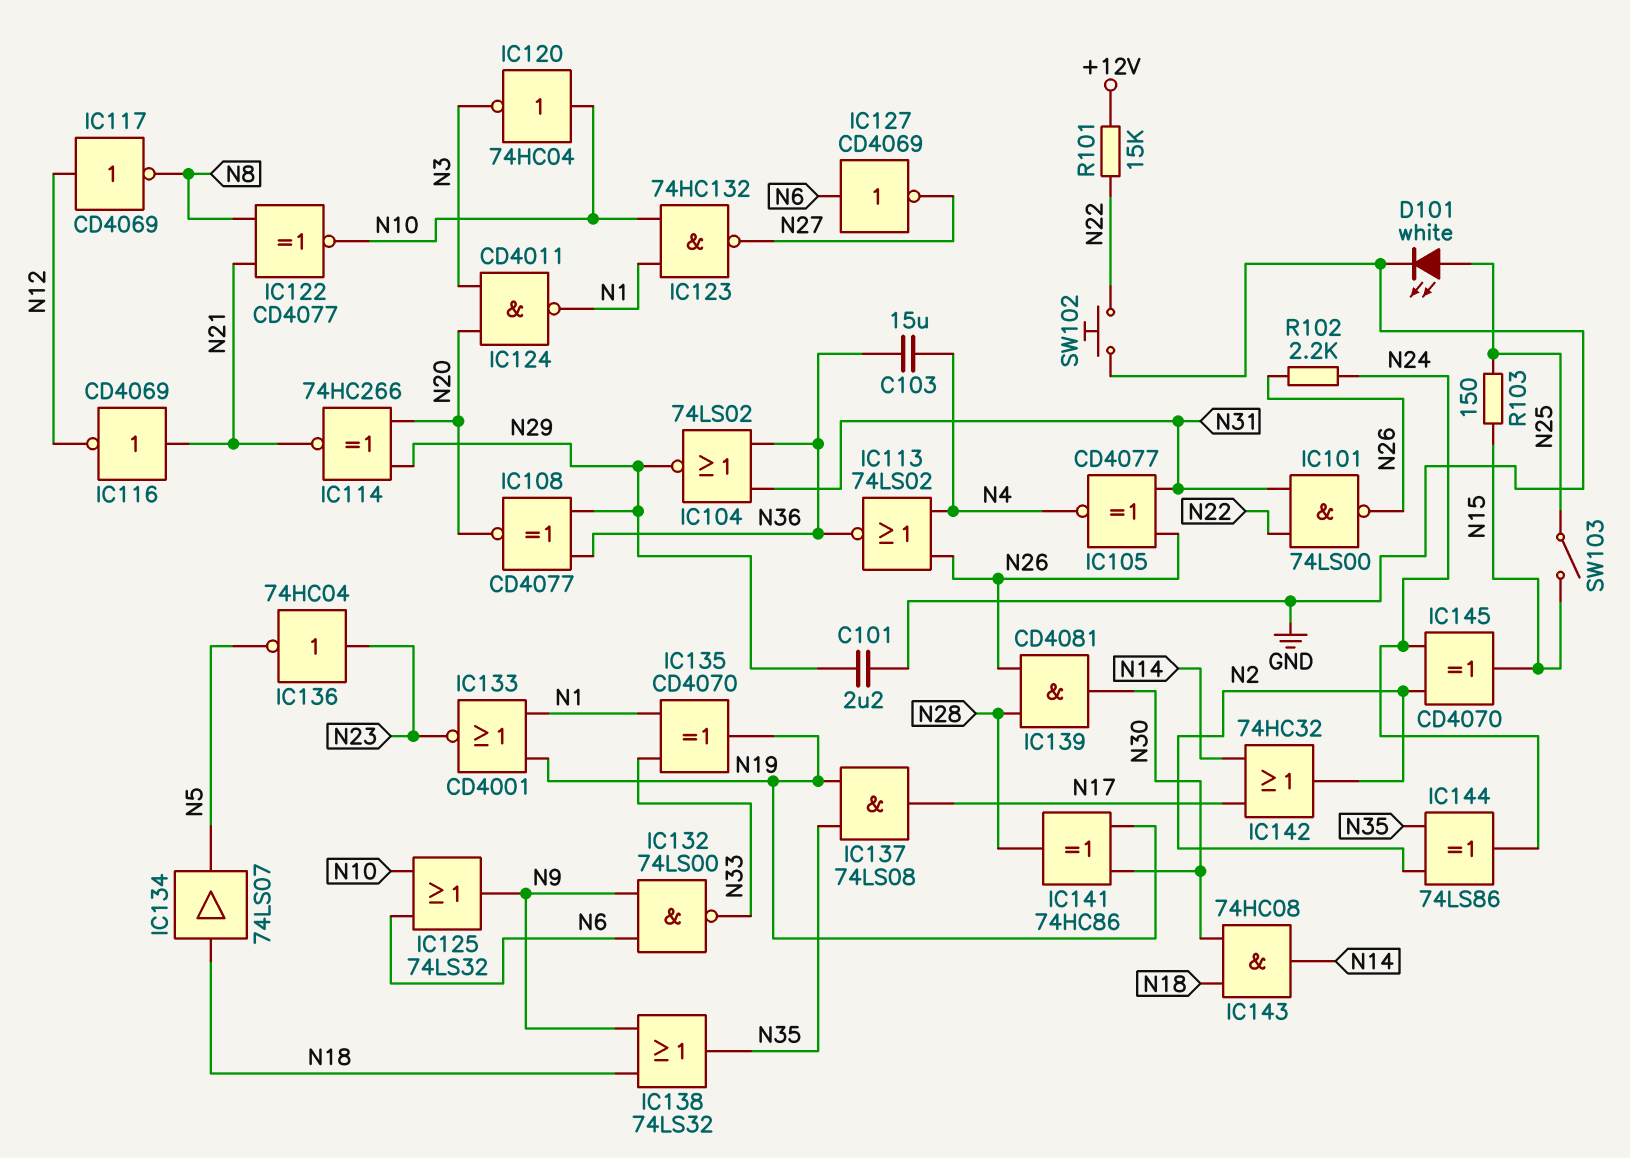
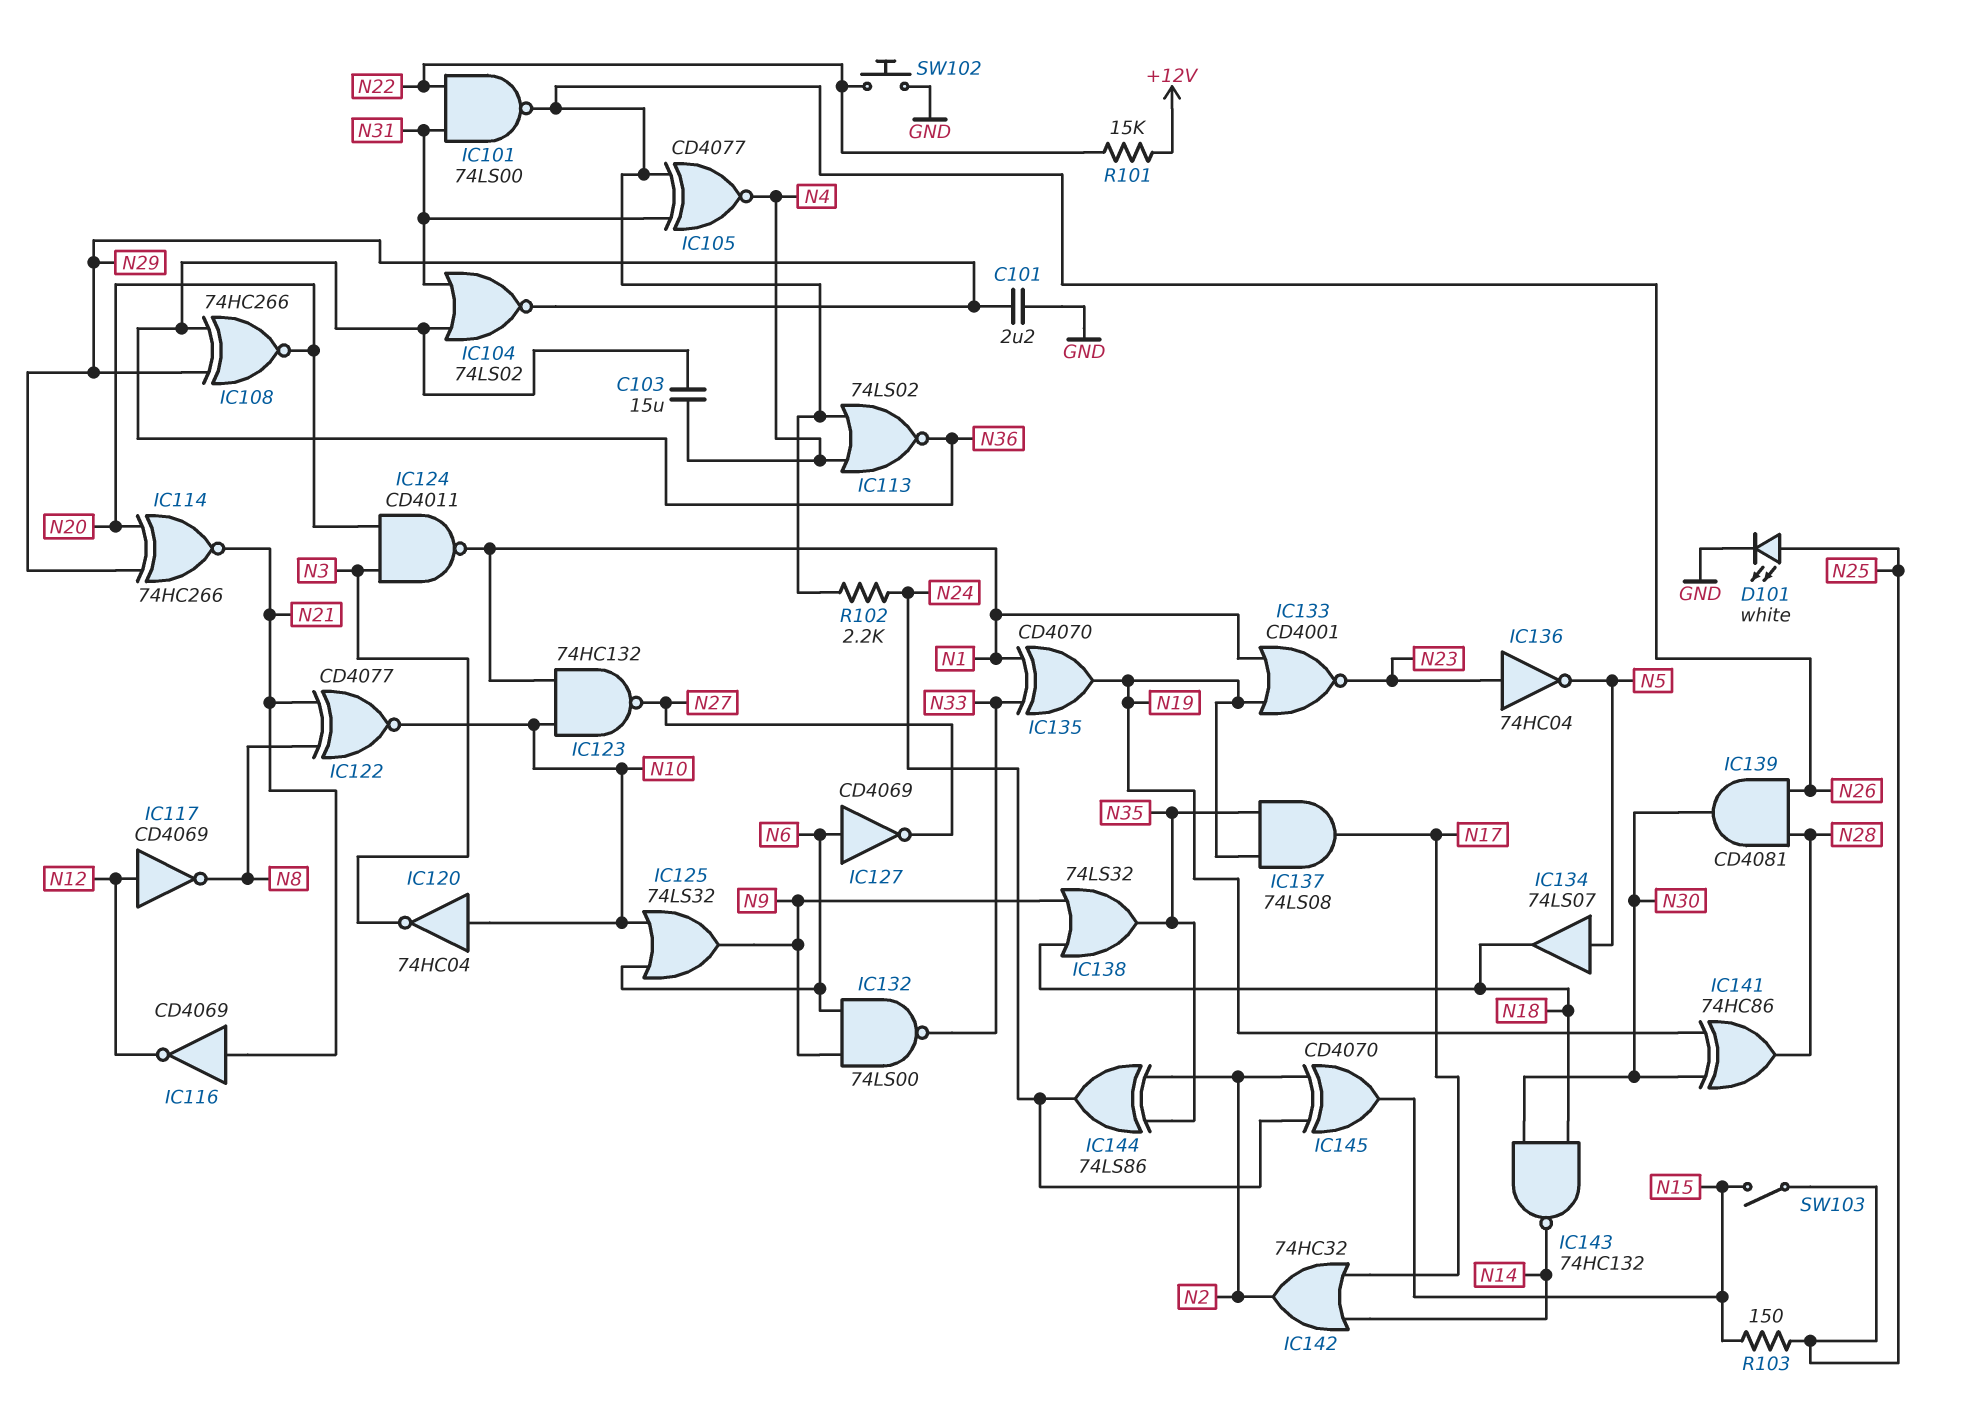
IC108: XNOR CD4077 (in N29, in N36, out N20) -> XNOR 74HC266 (in N29, in N36, out N20)
IC134: buffer 74LS07 (in N18, out N5) -> buffer 74LS07 (in N5, out N18)
IC143: AND 74HC08 (in N18, in N30, out N14) -> NAND 74HC132 (in N18, in N30, out N14)

